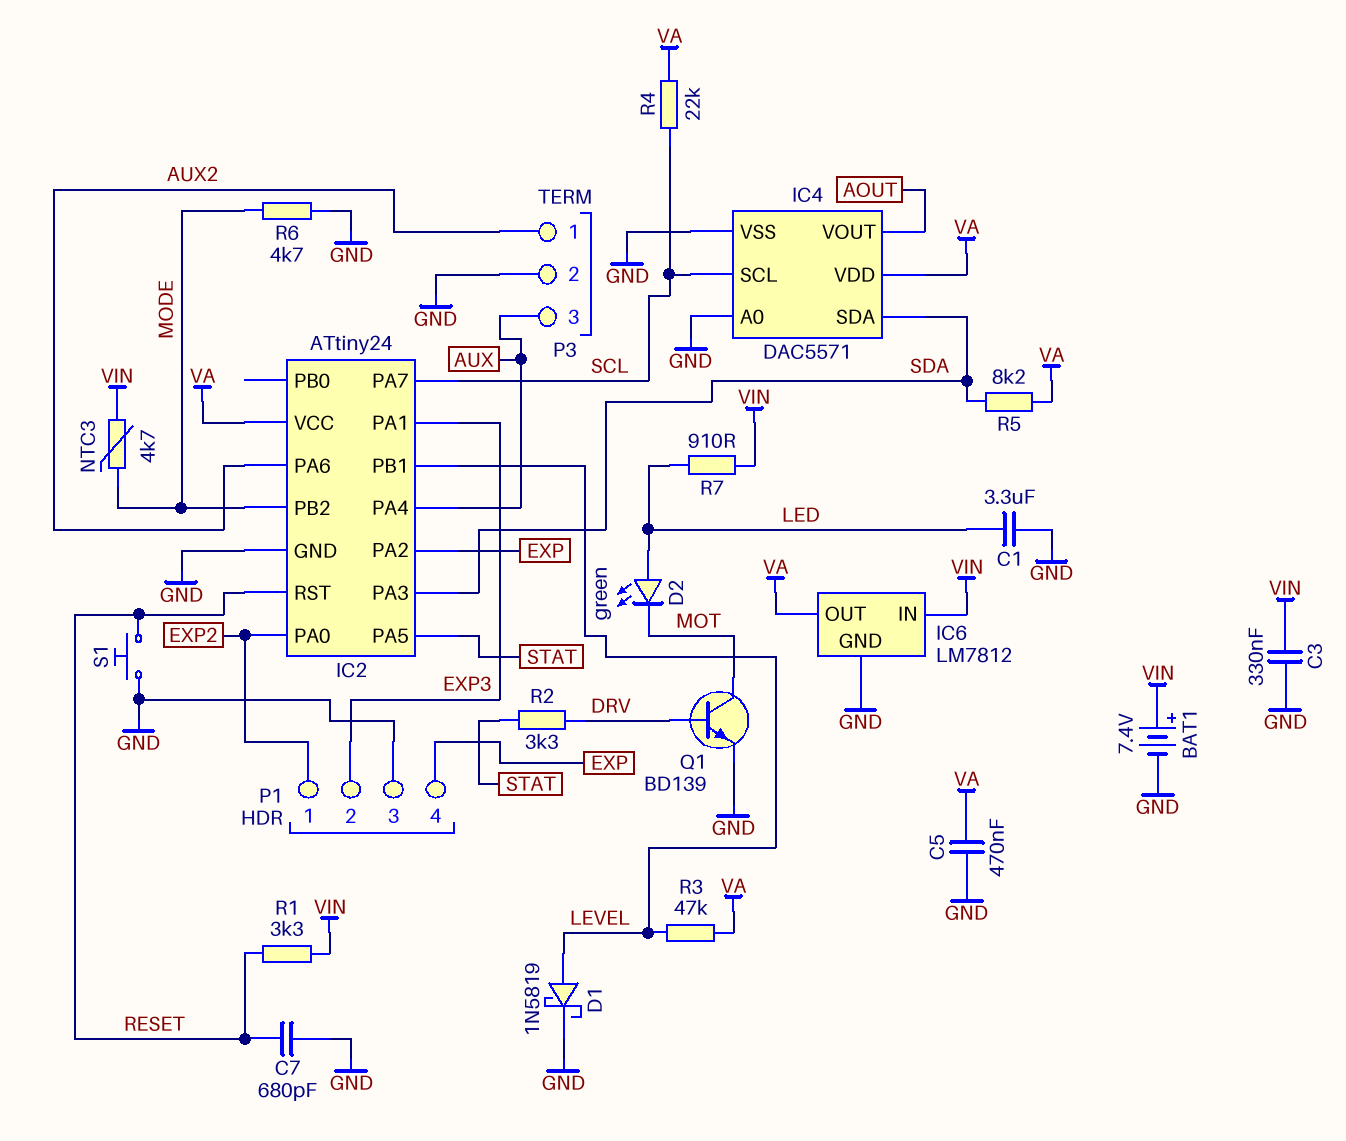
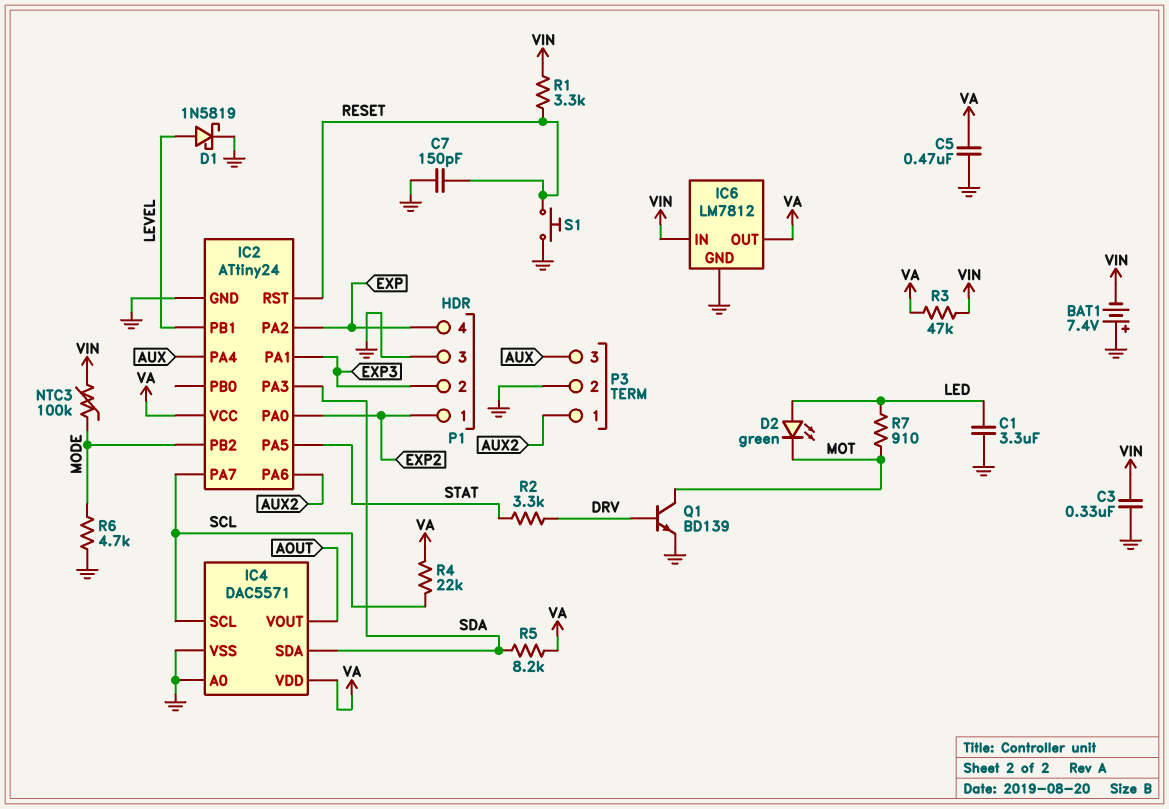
BAT1: 7.4V (plus VIN, minus GND) -> 7.4V (plus GND, minus VIN)
C7: 680pF (GND, RESET) -> 150pF (GND, RESET)
NTC3: 4.7k (MODE, VIN) -> 100k (MODE, VIN)
R3: 47k (LEVEL, VA) -> 47k (VA, VIN)
R7: 910 (LED, VIN) -> 910 (LED, MOT)

